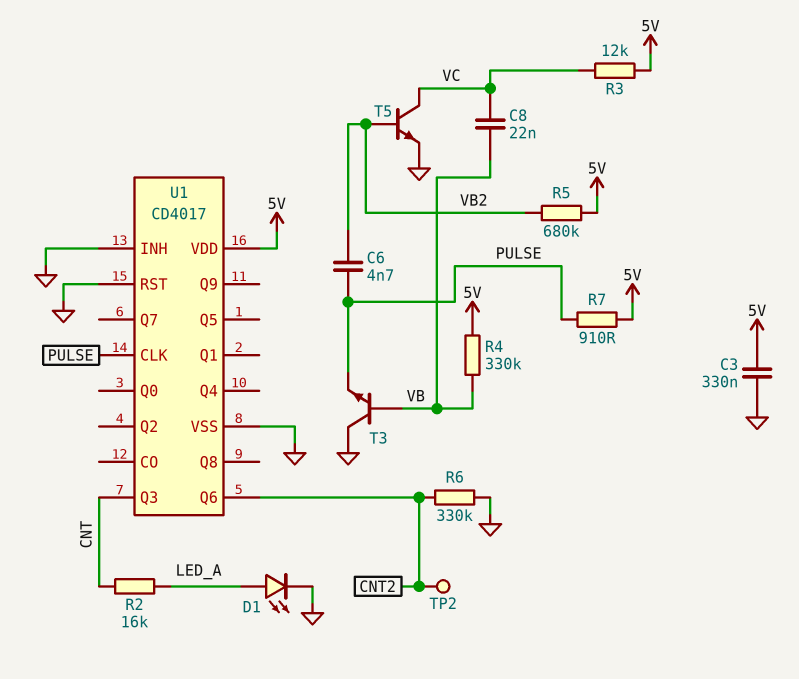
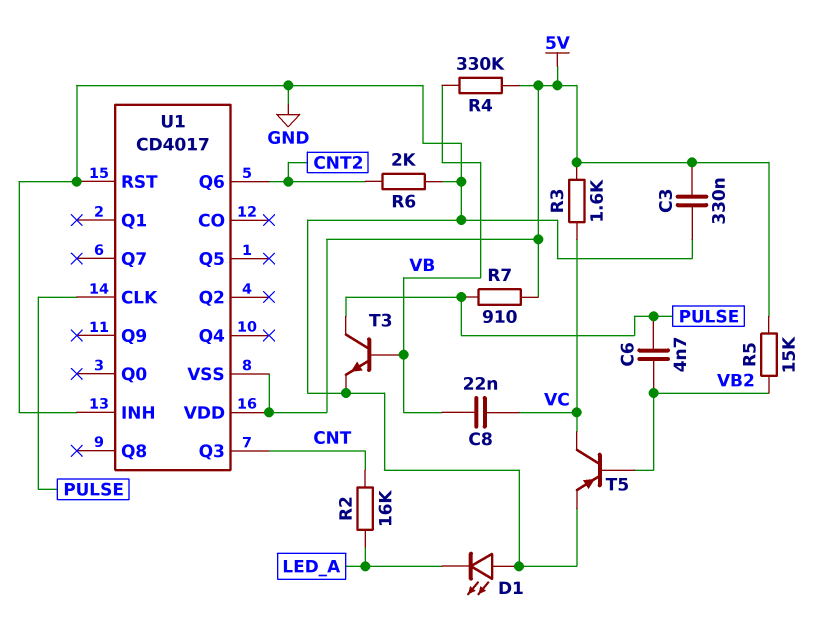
D1: LED (A LED_A, K GND) -> LED (A GND, K LED_A)
R3: 12k (5V, VC) -> 1.6k (5V, VC)
R5: 680k (5V, VB2) -> 15k (5V, VB2)
R6: 330k (CNT2, GND) -> 2k (CNT2, GND)
T3: NPN (B VB, C GND, E PULSE) -> NPN (B VB, C PULSE, E GND)
T5: NPN (B VB2, C VC, E GND) -> PNP (B VB2, C VC, E GND)
TP2: test point (CNT2) -> none
U1 pin VSS: GND -> 5V

